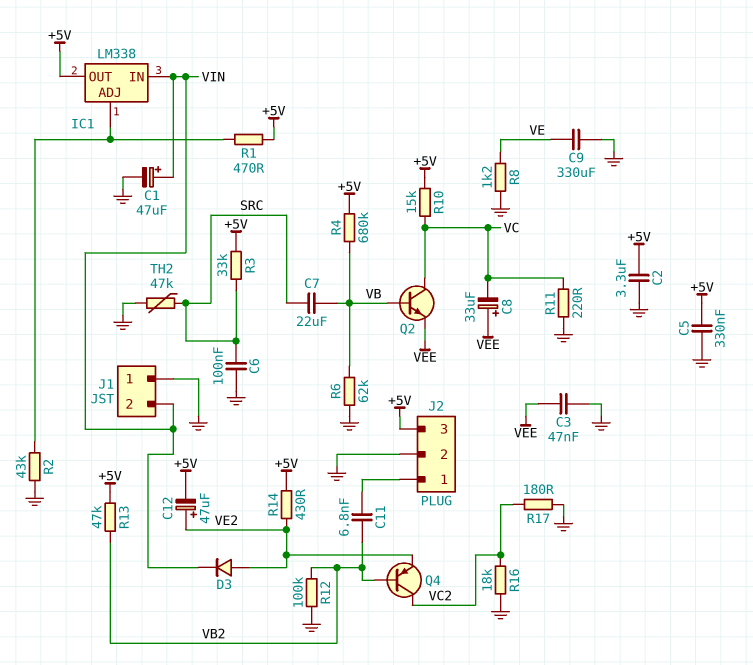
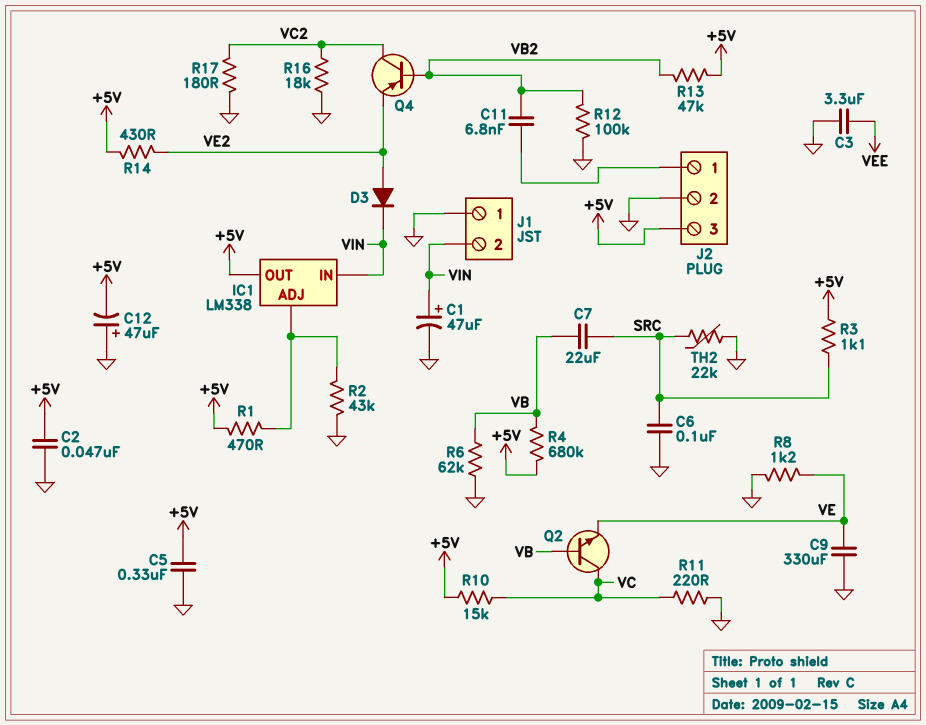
C2: 3.3uF (+5V, GND) -> 47nF (+5V, GND)
C3: 47nF (GND, VEE) -> 3.3uF (GND, VEE)
C8: 33uF (plus VEE, minus VC) -> none
C12: 47uF (plus VE2, minus +5V) -> 47uF (plus GND, minus +5V)
Q2: NPN (B VB, C VC, E VEE) -> NPN (B VB, C VC, E VE)
R3: 33k (+5V, SRC) -> 1.1k (+5V, SRC)
TH2: 47k (GND, SRC) -> 22k (GND, SRC)

